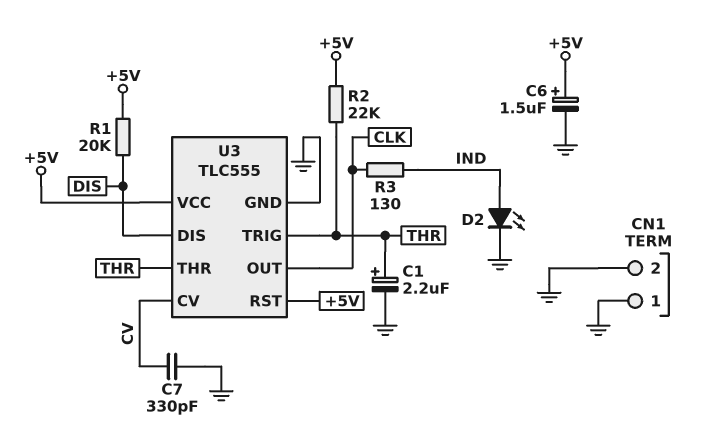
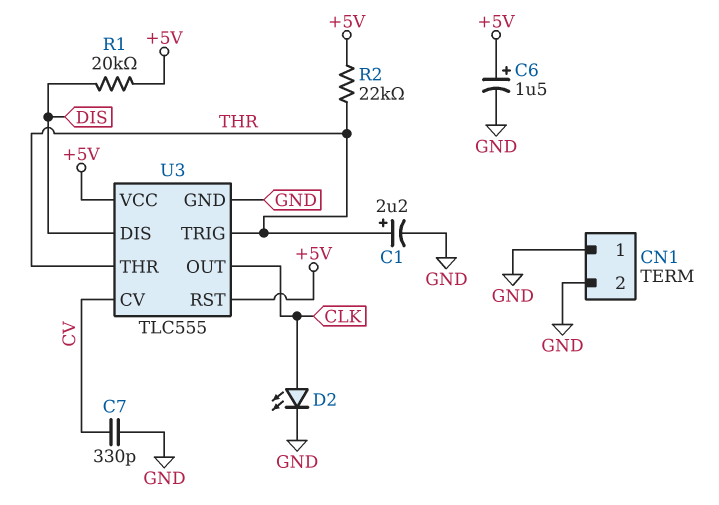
D2: LED (A IND, K GND) -> LED (A CLK, K GND)
R3: 130 (CLK, IND) -> none

